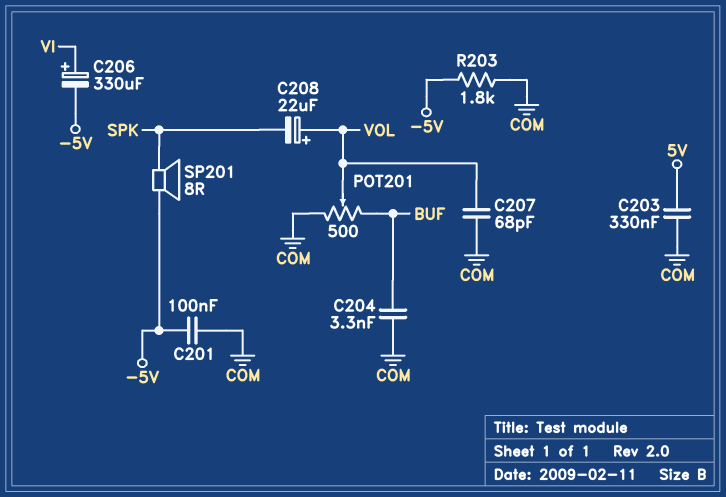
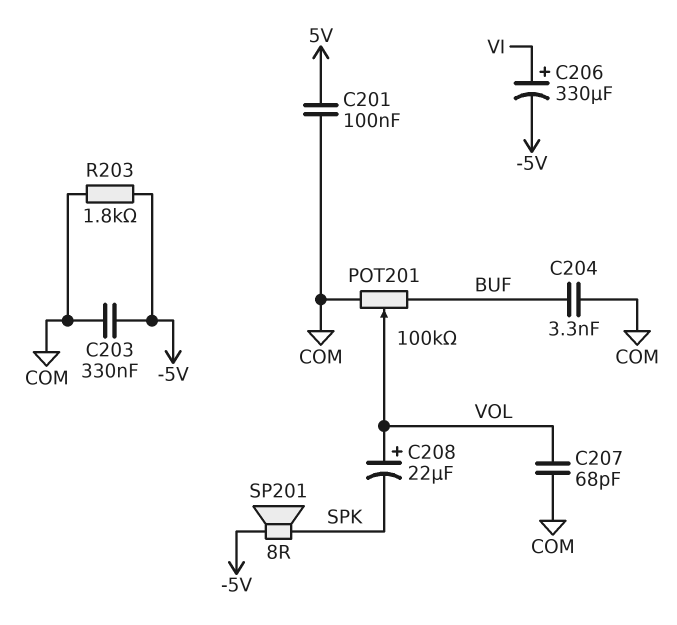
C201: 100nF (-5V, COM) -> 100nF (5V, COM)
C203: 330nF (5V, COM) -> 330nF (-5V, COM)
POT201: 500 (BUF, COM, wiper VOL) -> 100k (BUF, COM, wiper VOL)

